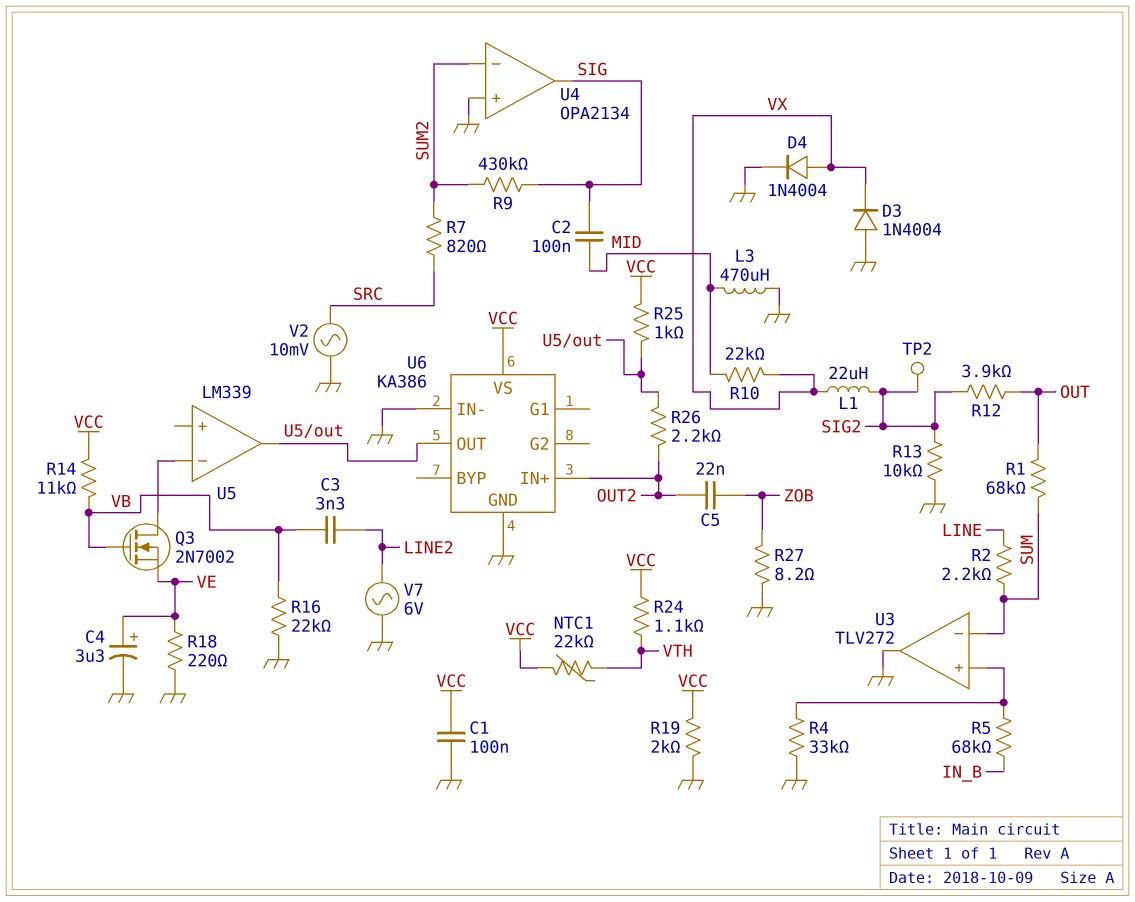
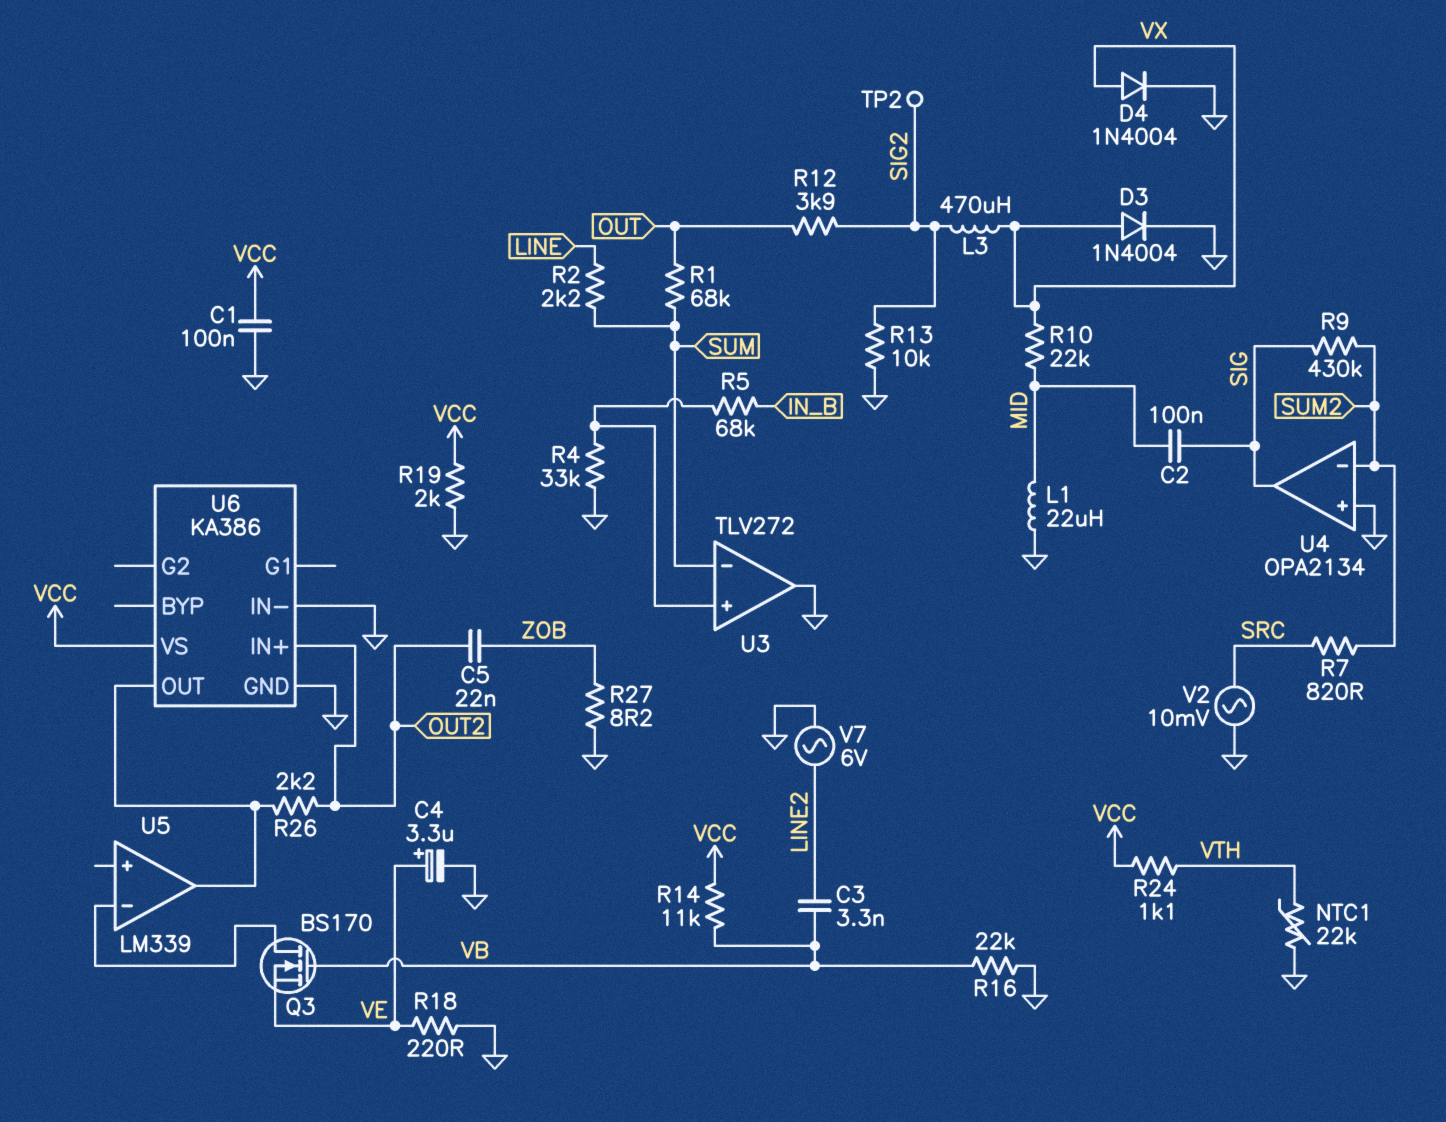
D3: diode 1N4004 (A GND, K VX) -> diode 1N4004 (A VX, K GND)
L1: 22uH (SIG2, VX) -> 22uH (GND, MID)
L3: 470uH (GND, MID) -> 470uH (SIG2, VX)
NTC1: 22k (VCC, VTH) -> 22k (GND, VTH)
Q3: NMOS 2N7002 (G VB, D U5/in-, S VE) -> NMOS BS170 (G VB, D U5/in-, S VE)
R25: 1k (U5/out, VCC) -> none

